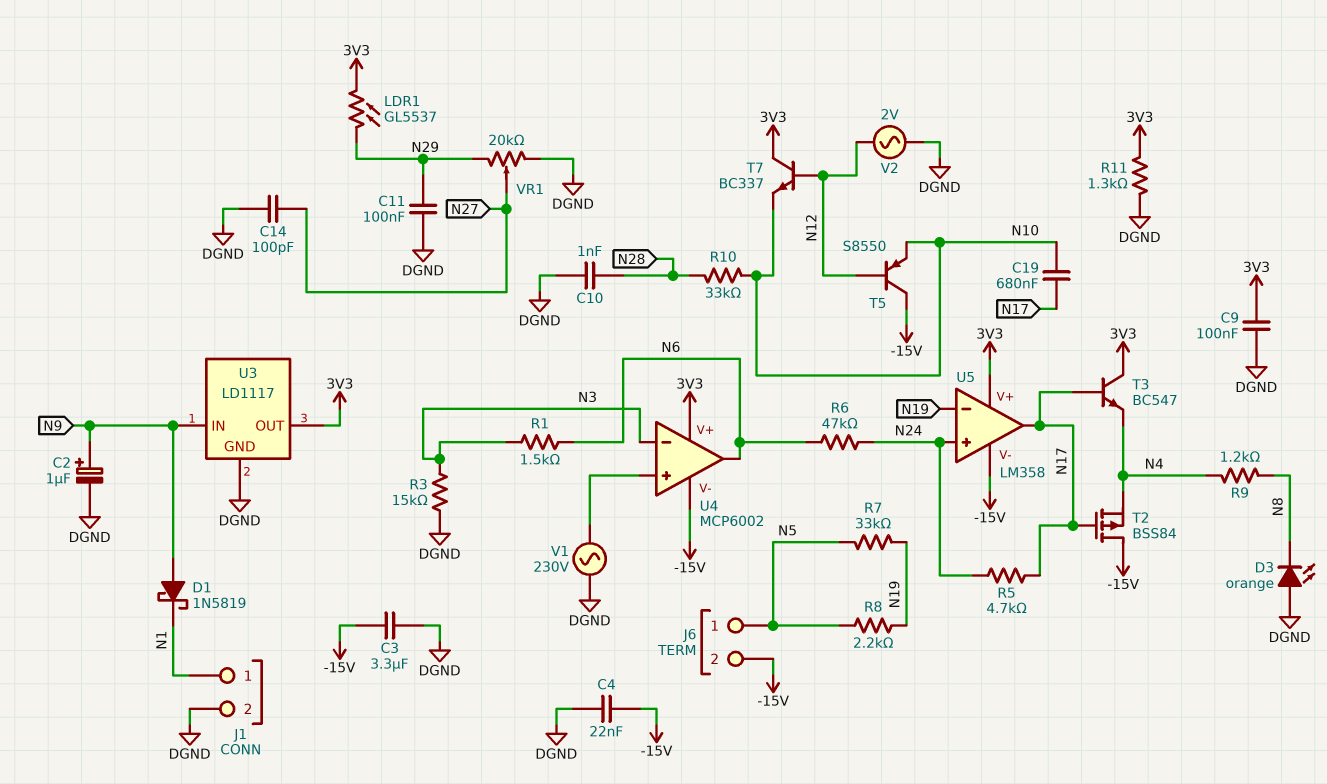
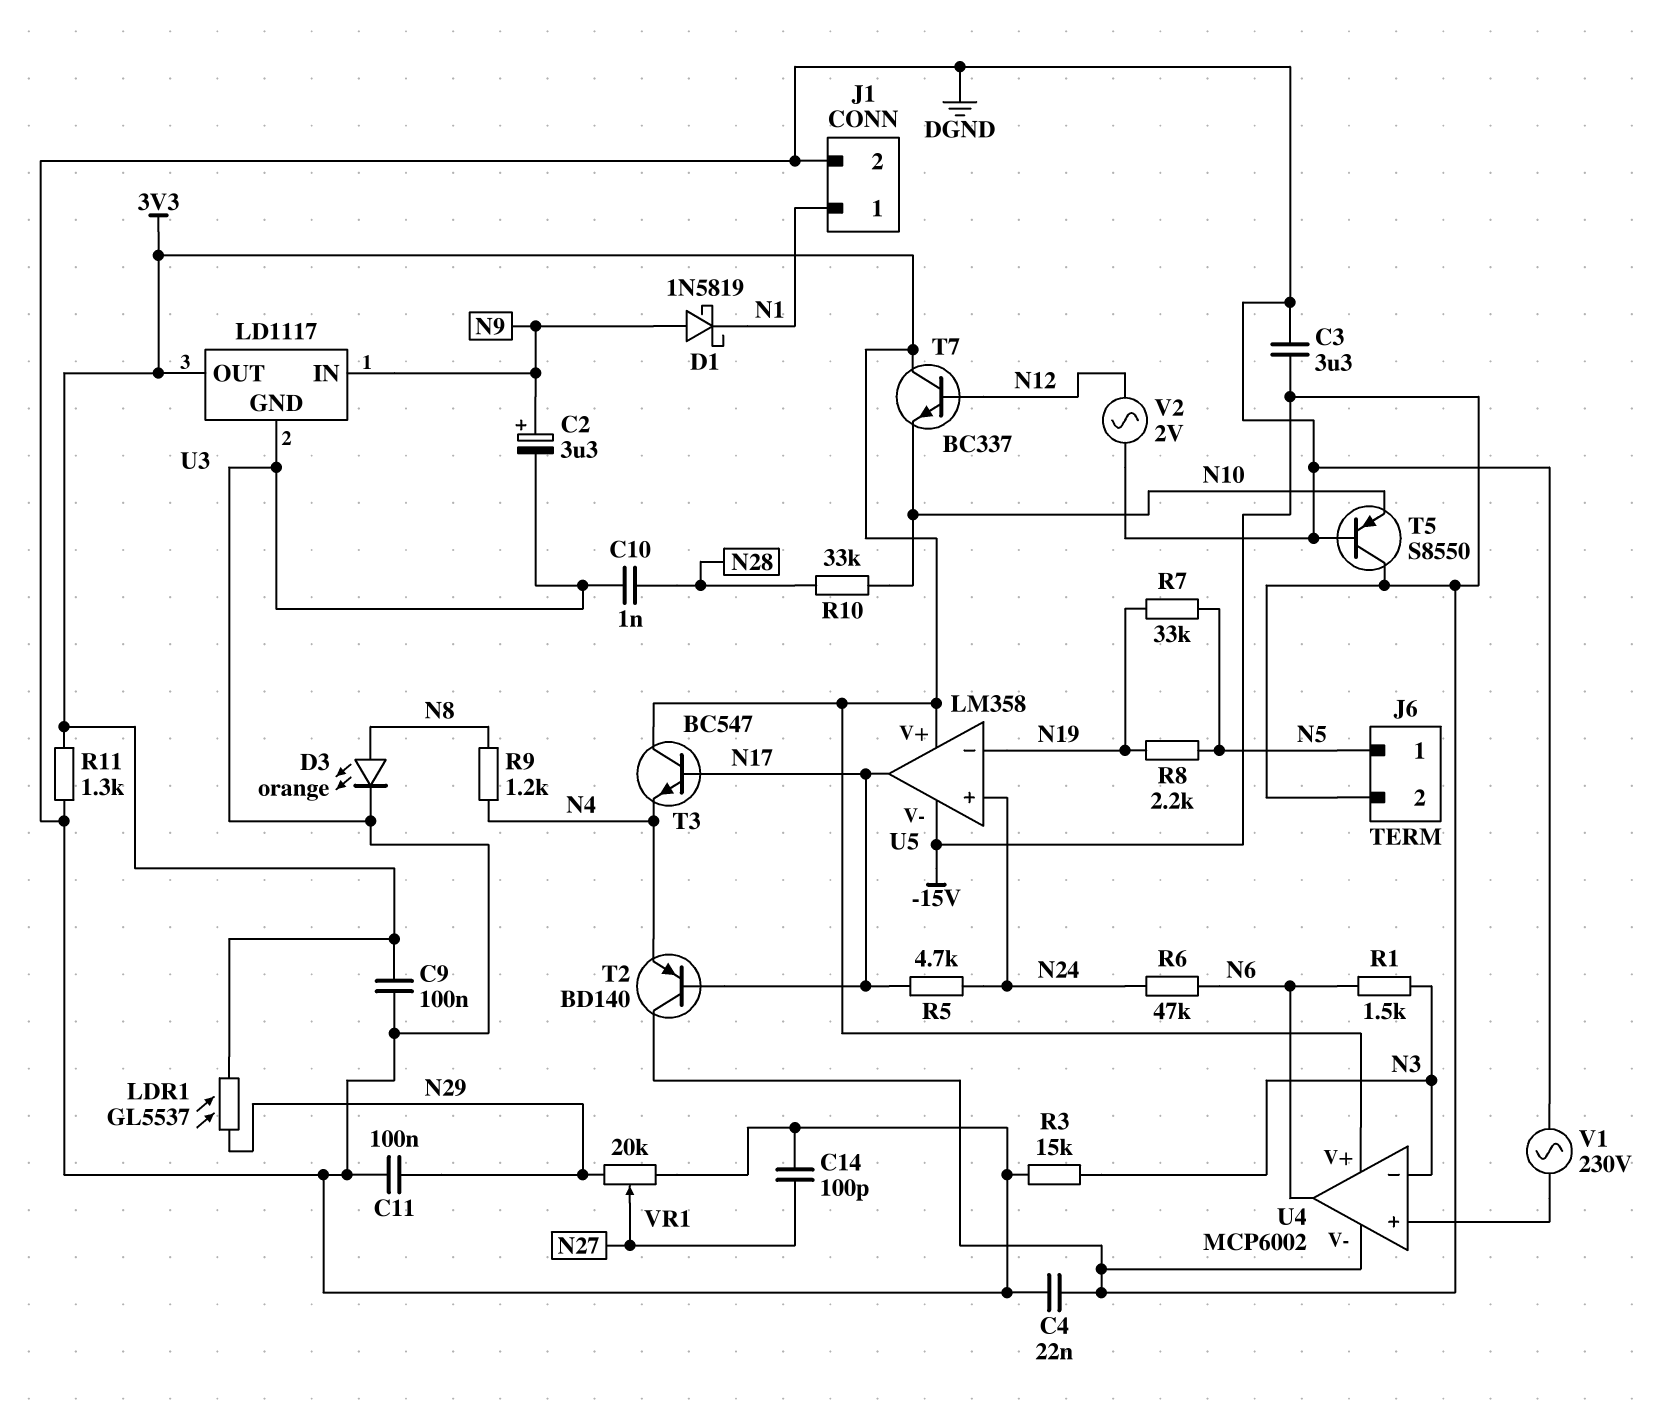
C2: 1uF (plus N9, minus DGND) -> 3.3uF (plus N9, minus DGND)
C19: 680nF (N10, N17) -> none
D3: LED orange (A DGND, K N8) -> LED orange (A N8, K DGND)
T2: PMOS BSS84 (G N17, D -15V, S N4) -> PNP BD140 (B N17, C -15V, E N4)
T5: PNP S8550 (B N12, C -15V, E N10) -> PNP S8550 (B DGND, C -15V, E N10)

